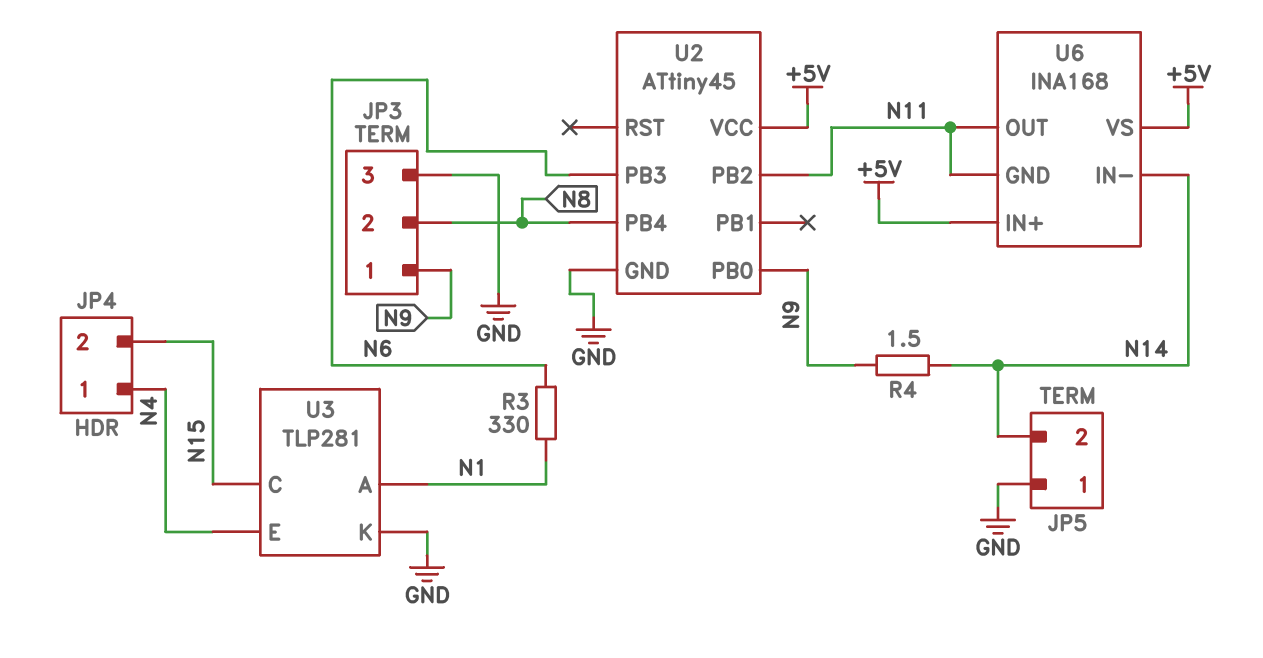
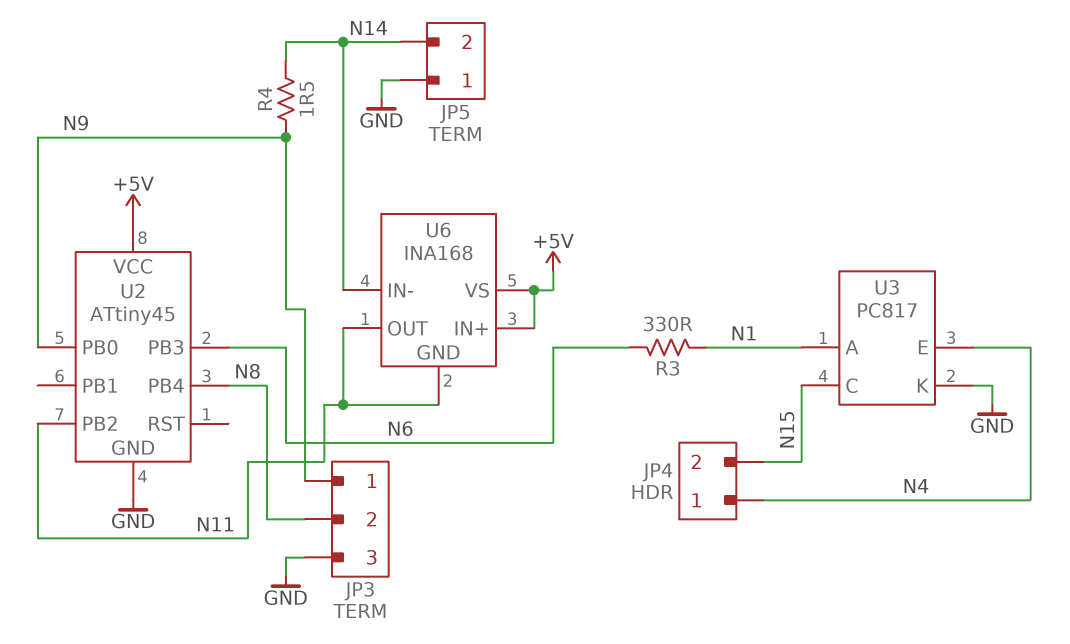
U3: TLP281 -> PC817

